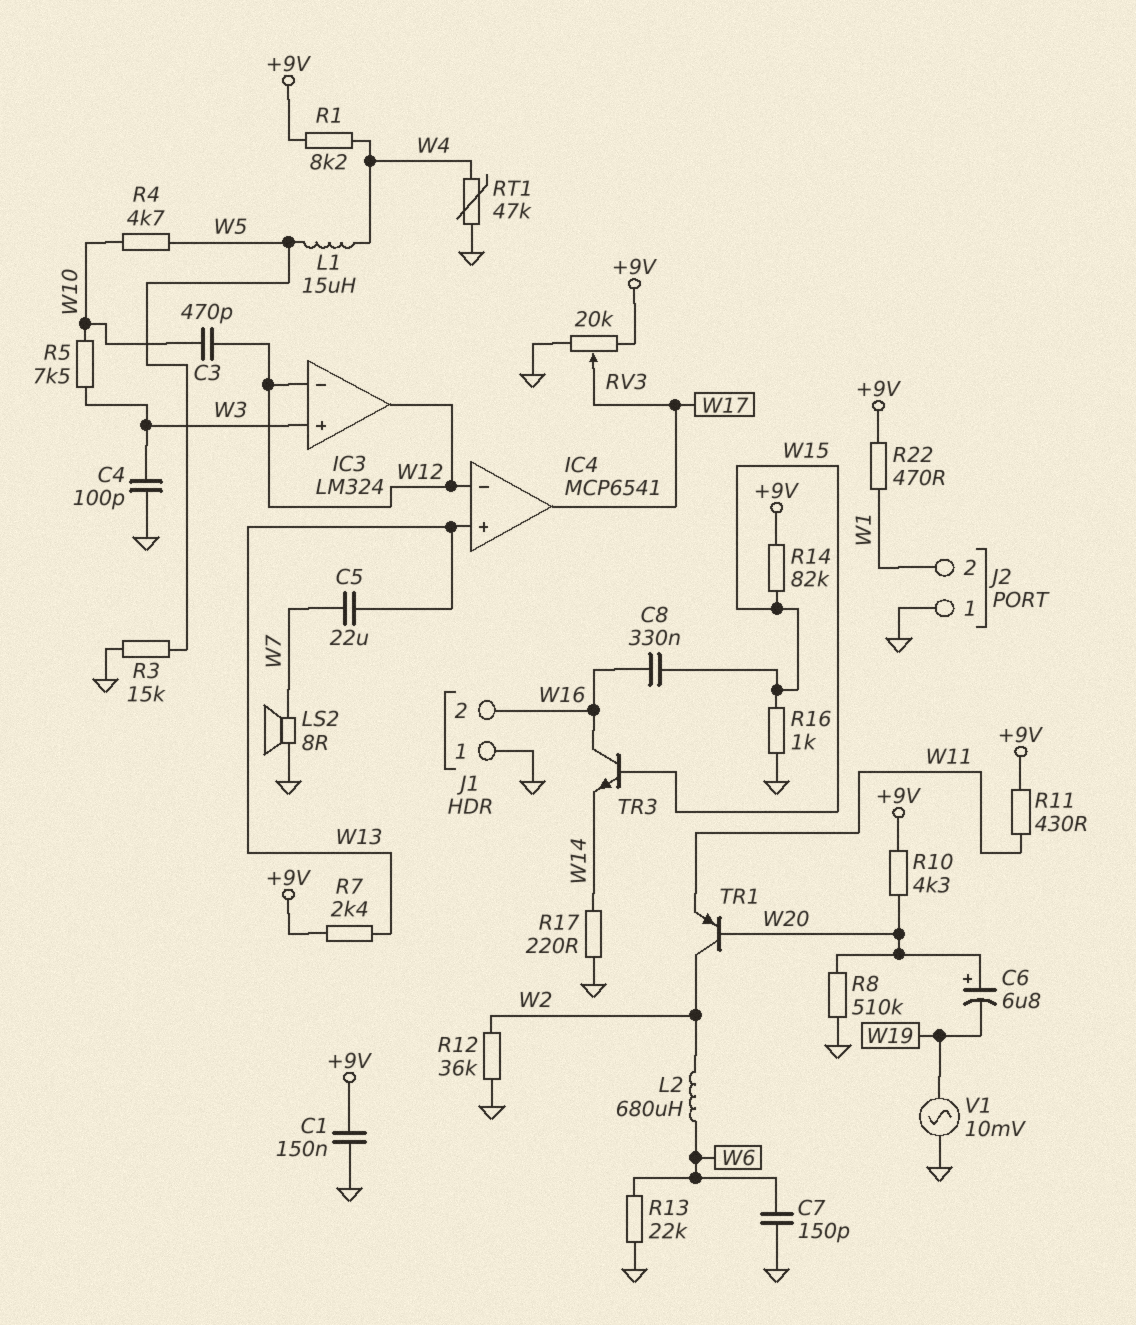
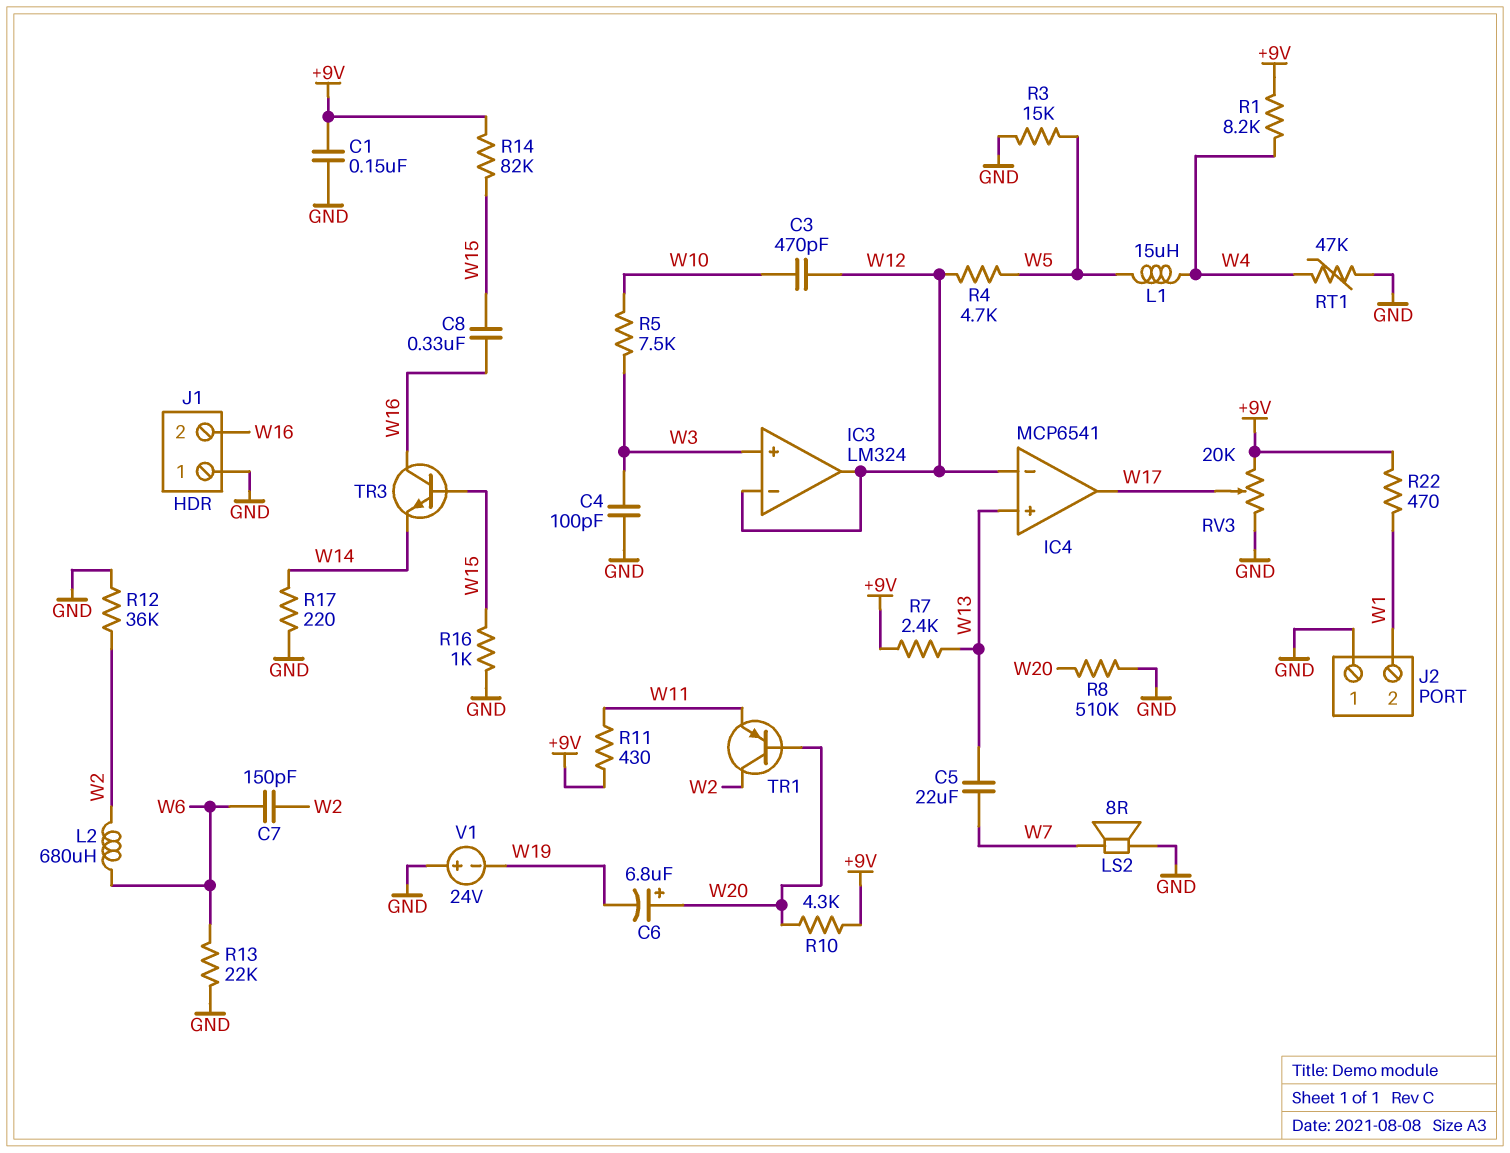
C7: 150pF (GND, W6) -> 150pF (W2, W6)
R4: 4.7k (W5, W10) -> 4.7k (W5, W12)
V1: AC 10mV (GND, W19) -> 24V (plus GND, minus W19)

